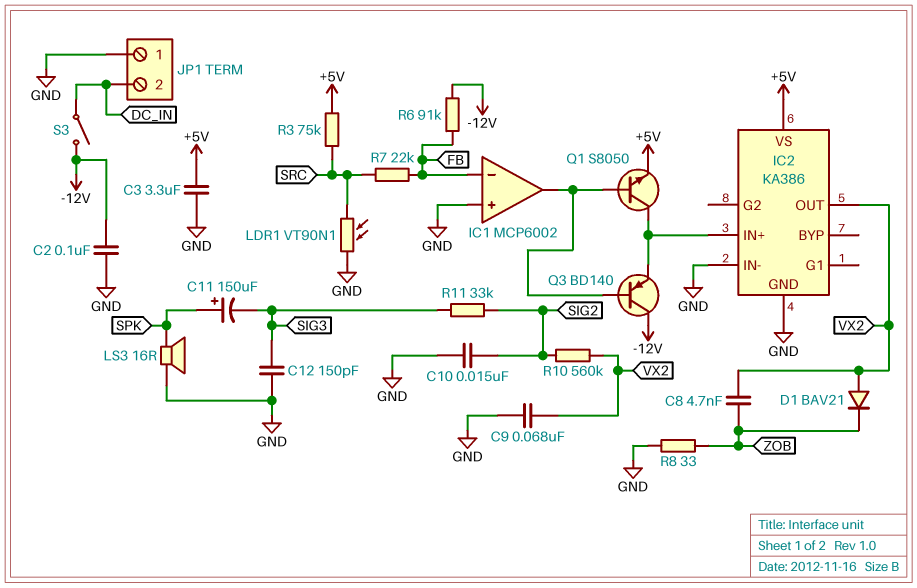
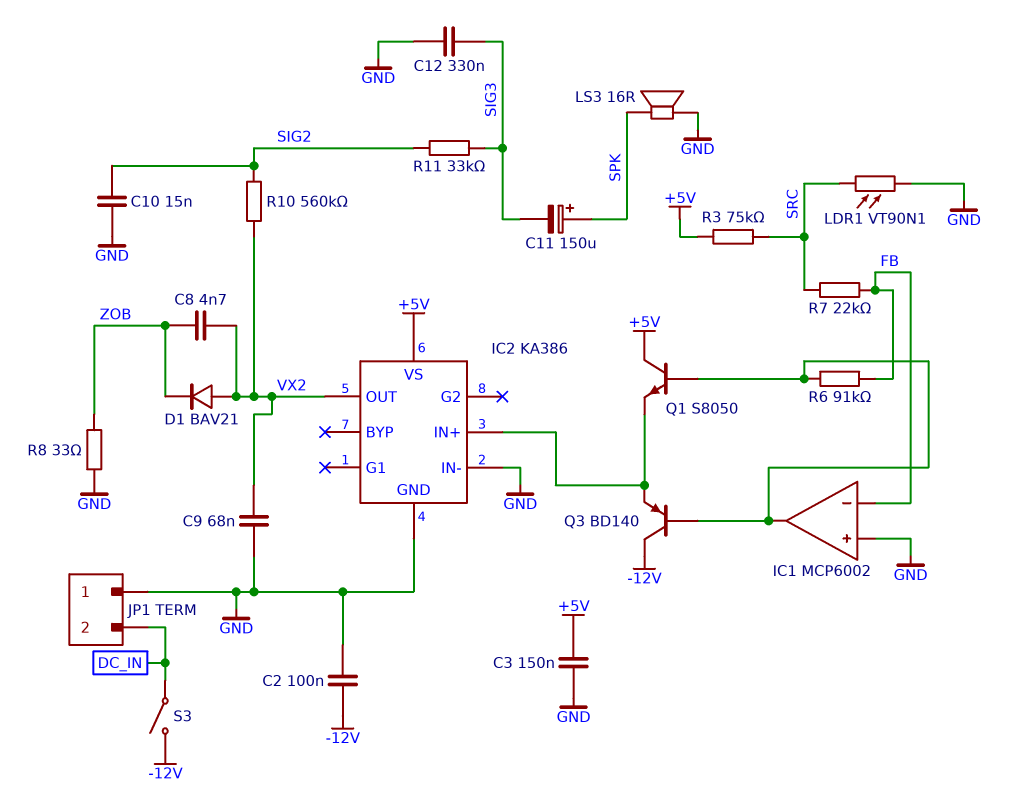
C3: 3.3uF (+5V, GND) -> 150nF (+5V, GND)
C12: 150pF (GND, SIG3) -> 330nF (GND, SIG3)
Q1: NPN S8050 (B IC1/out, C IC2/IN+, E +5V) -> NPN S8050 (B IC1/out, C +5V, E IC2/IN+)
R6: 91k (-12V, FB) -> 91k (FB, IC1/out)

